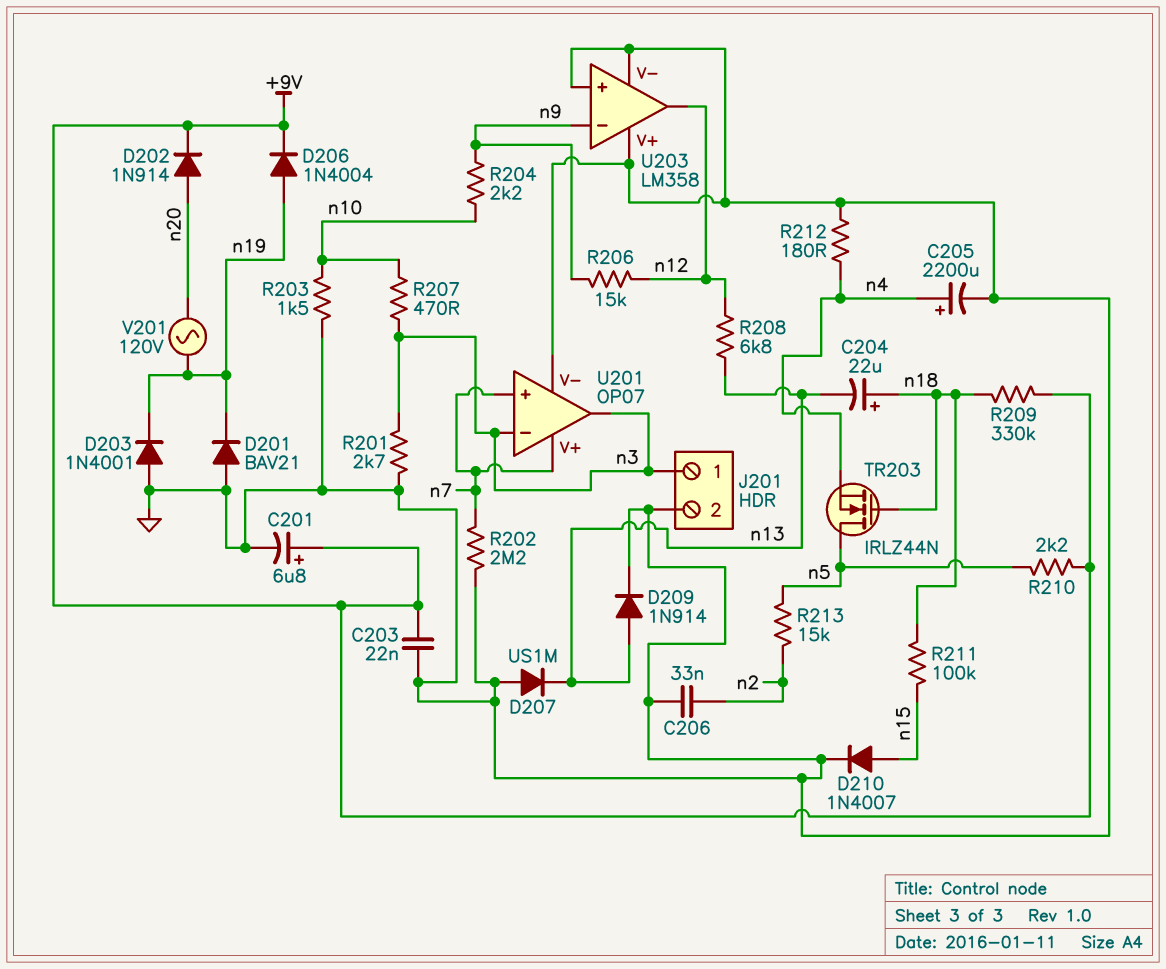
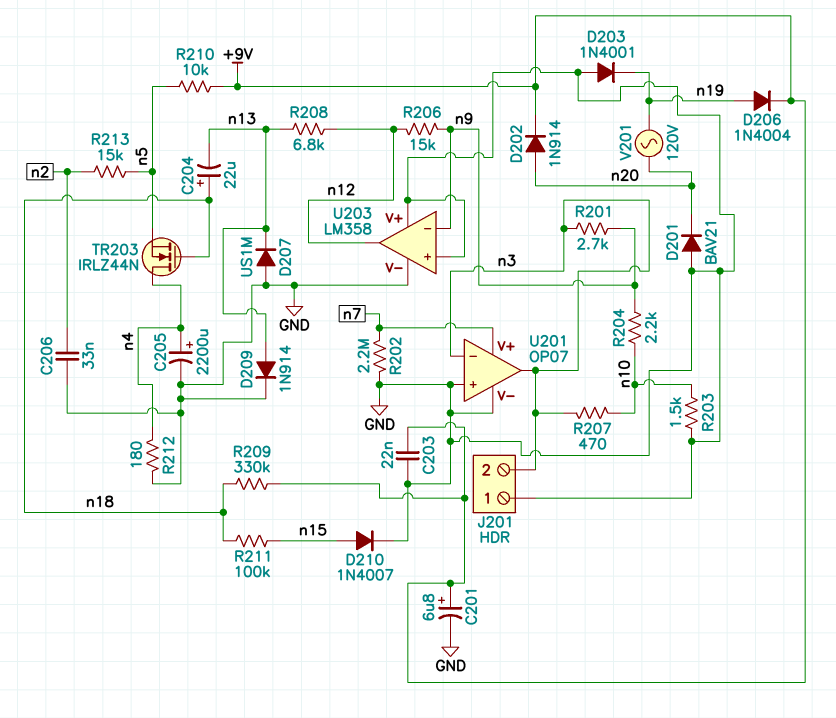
D201: diode BAV21 (A GND, K n19) -> diode BAV21 (A GND, K n20)
J201 pin 1: n3 -> GND
J201 pin 2: GND -> n3
R201: 2.7k (GND, n3) -> 2.7k (n3, n9)
R210: 2.2k (+9V, n5) -> 10k (+9V, n5)
TR203: NMOS IRLZ44N (G n18, D n5, S n4) -> NMOS IRLZ44N (G n18, D n4, S n5)
U201 pin in+: n7 -> GND

